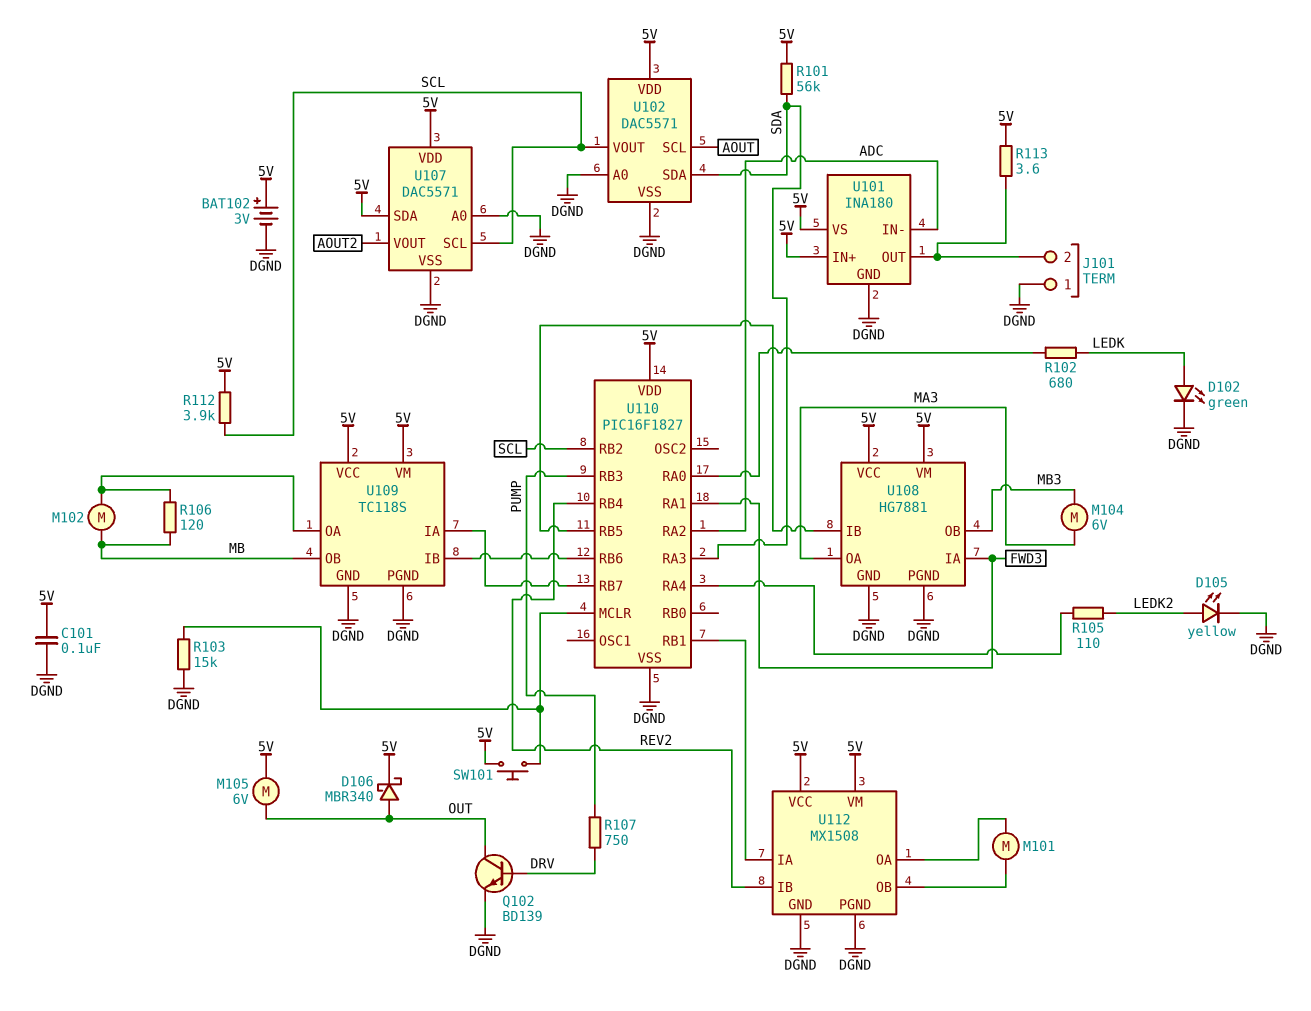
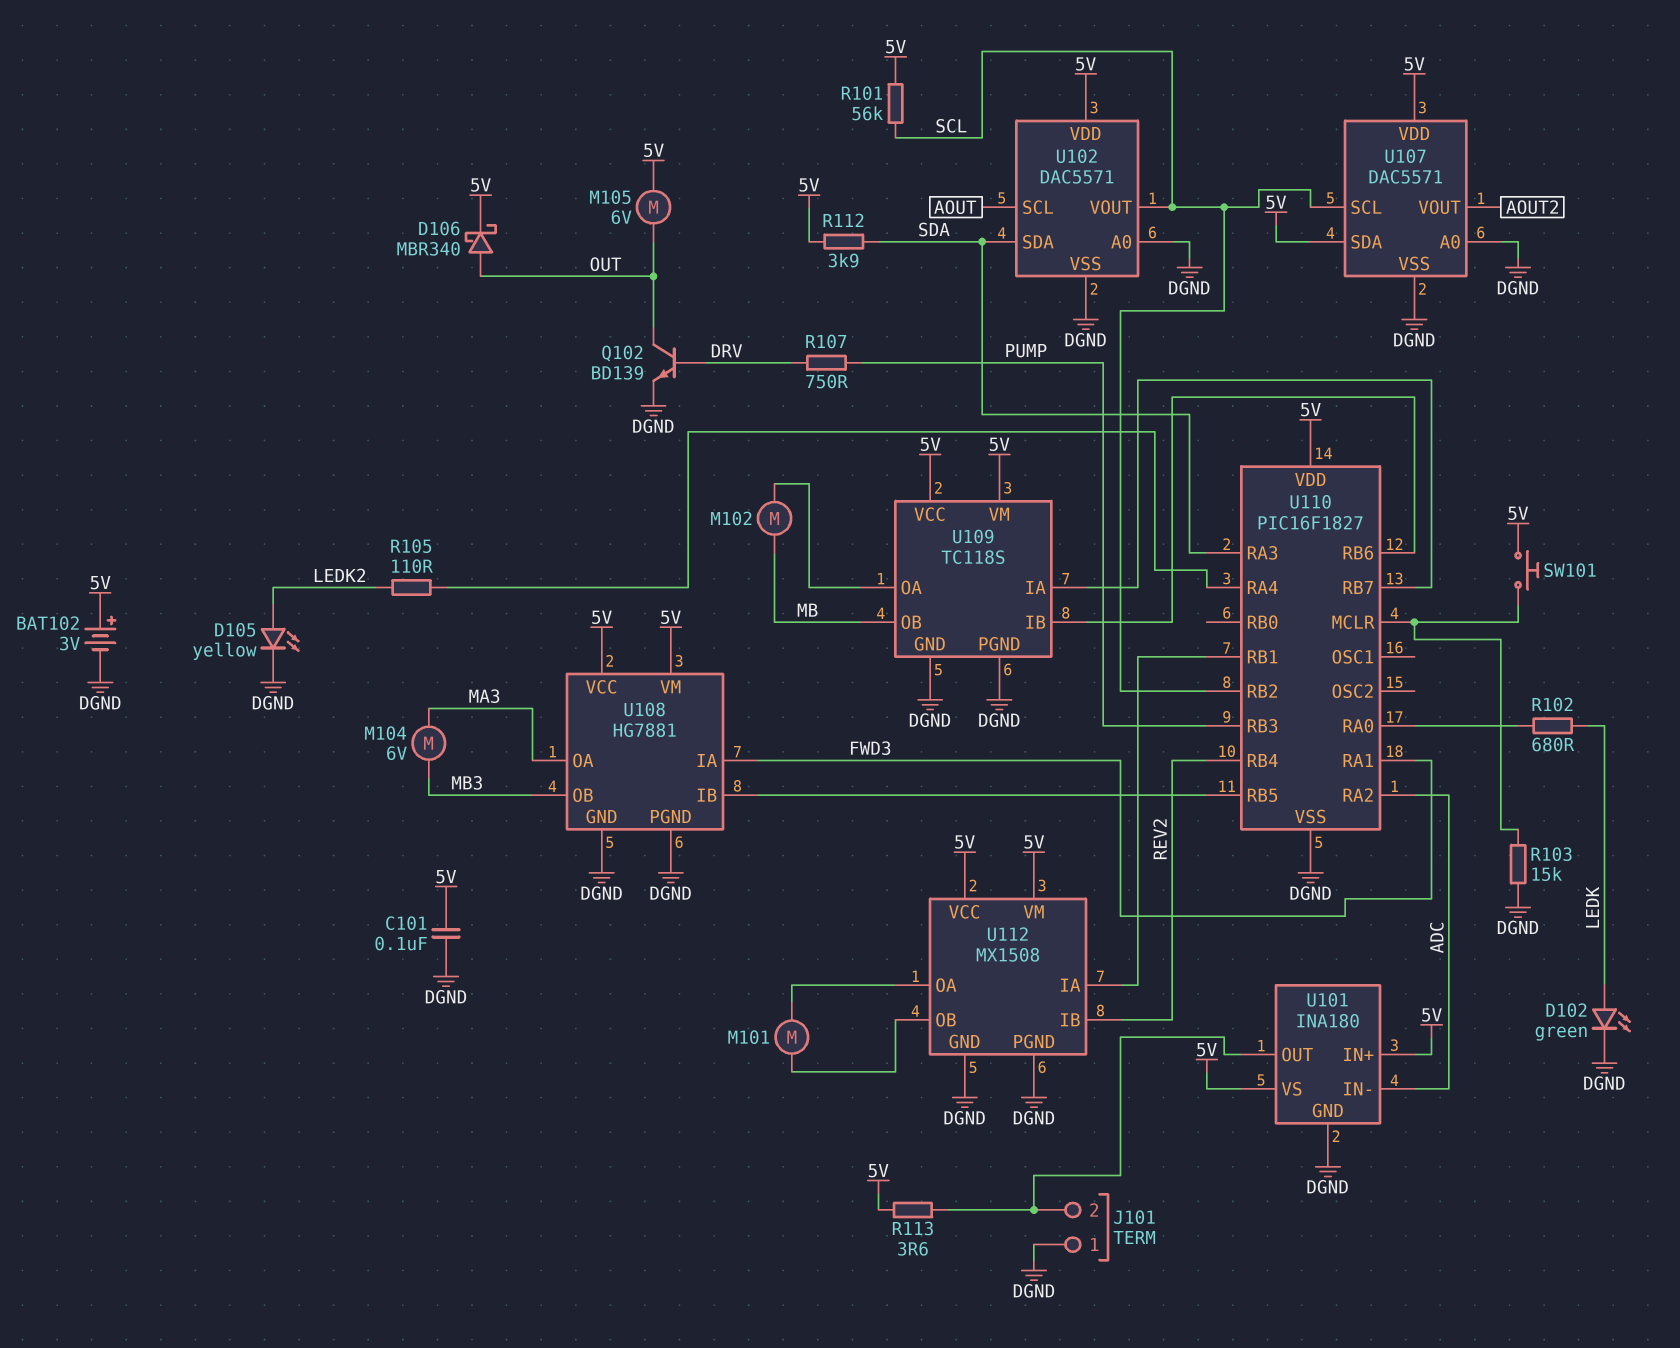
R101: 56k (5V, SDA) -> 56k (5V, SCL)
R106: 120 (MB, U109/OA) -> none
R112: 3.9k (5V, SCL) -> 3.9k (5V, SDA)

